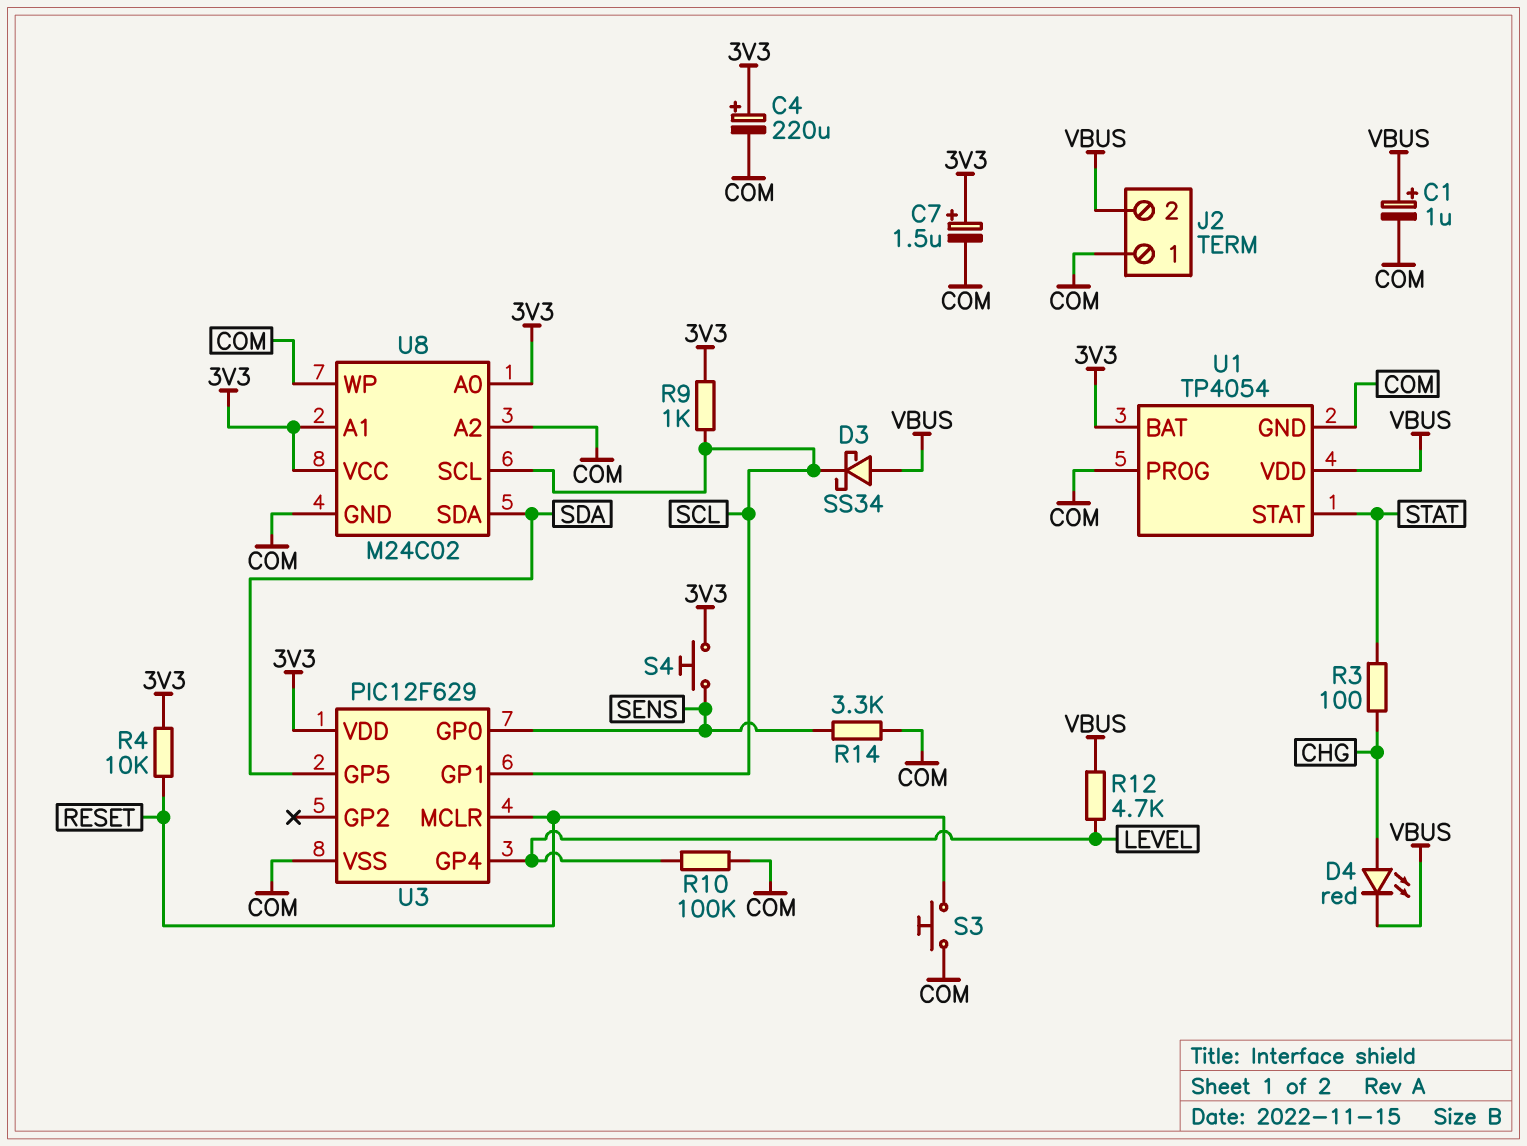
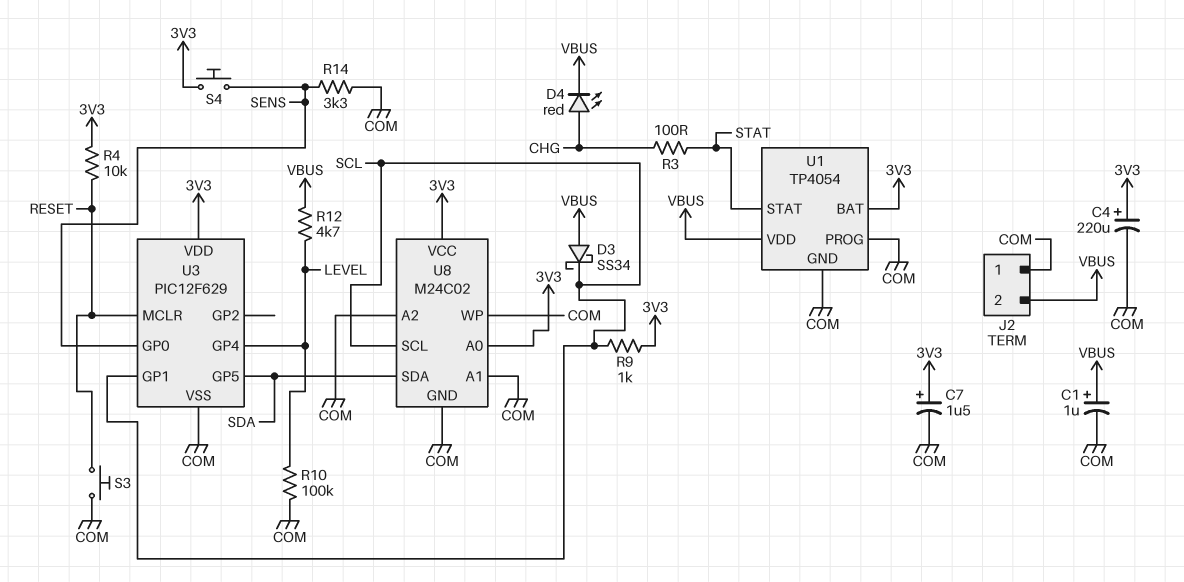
U8 pin A1: 3V3 -> COM

